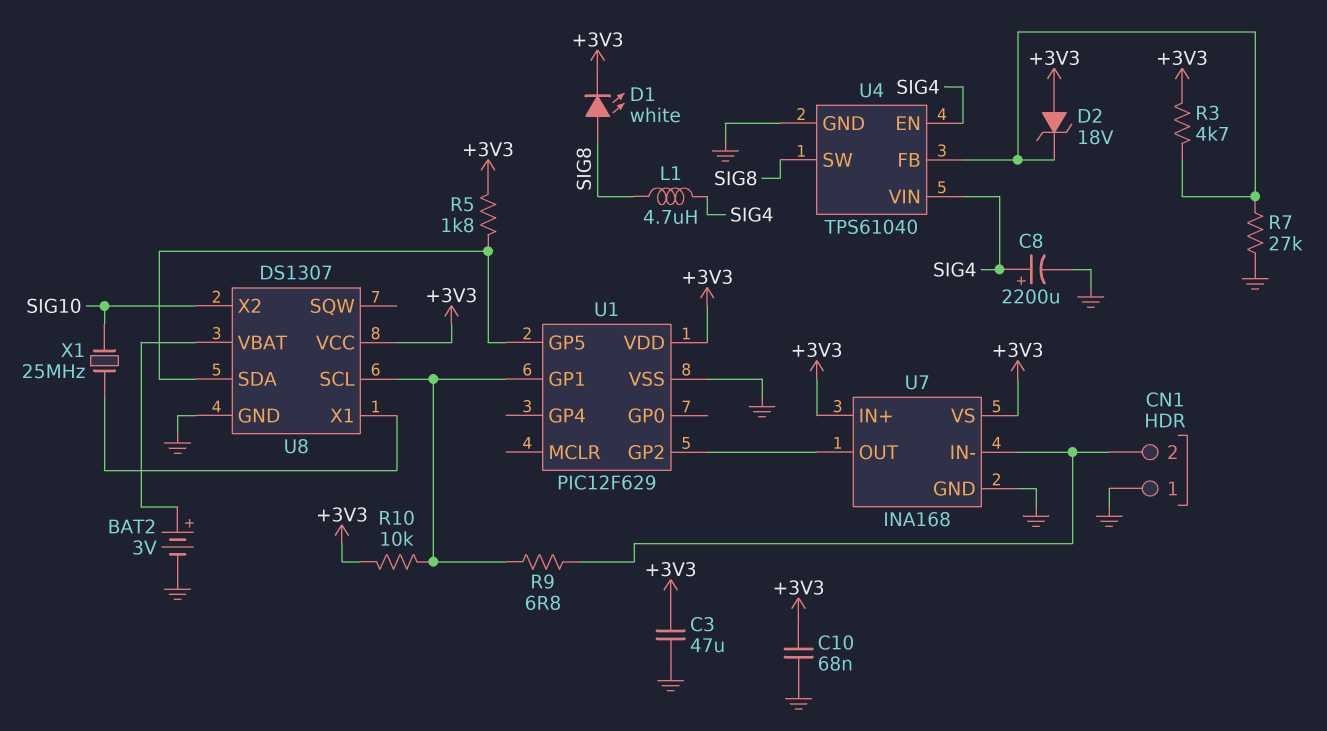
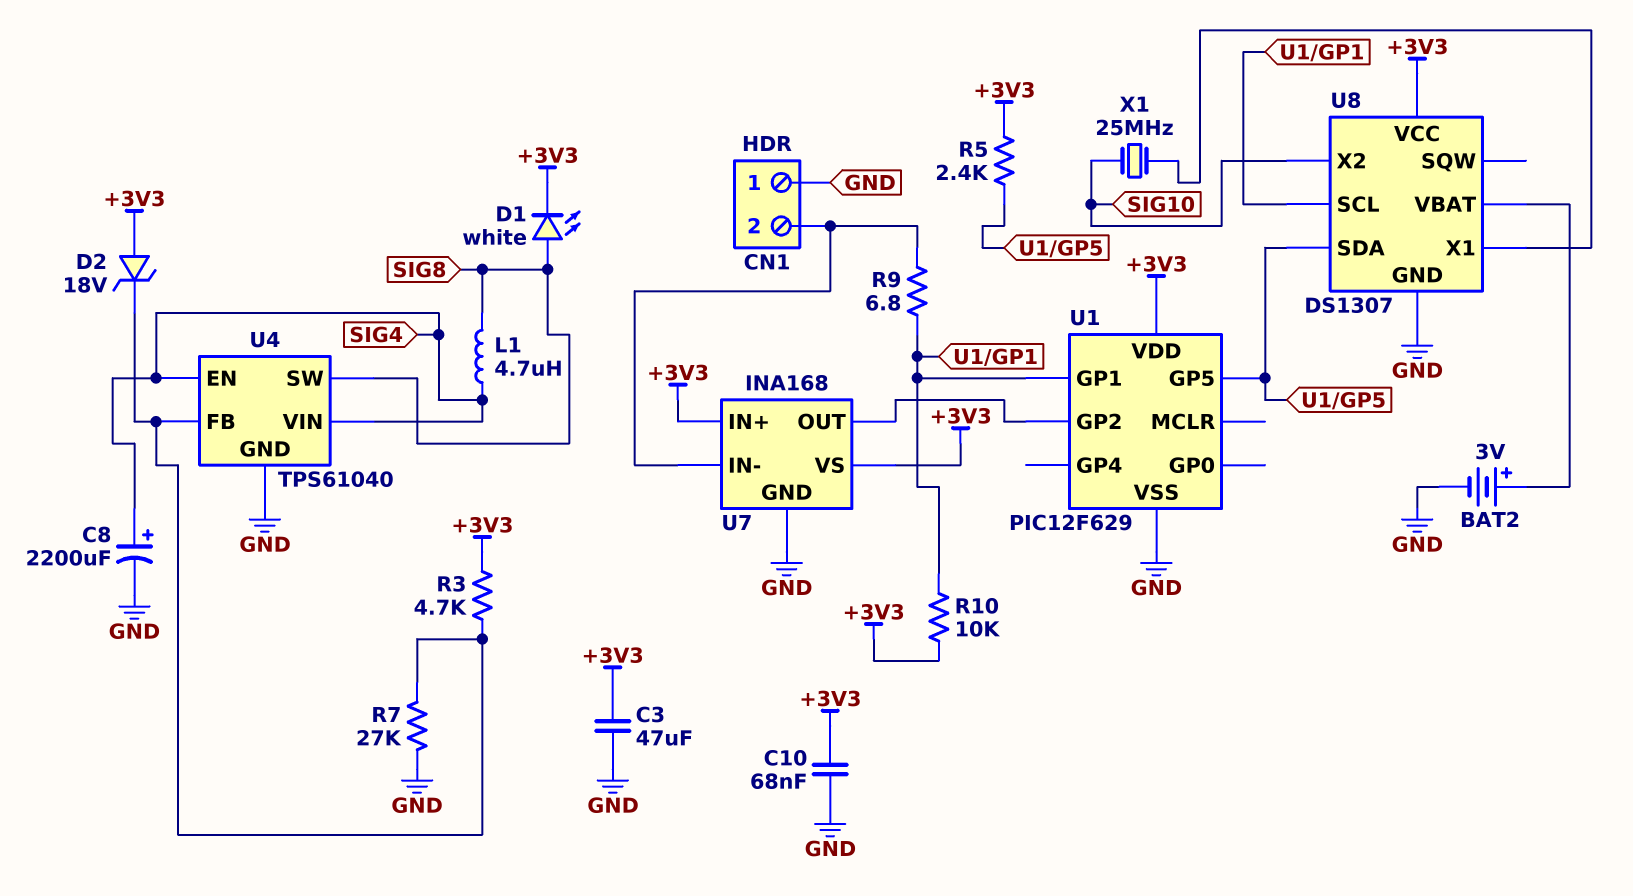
R5: 1.8k (+3V3, U1/GP5) -> 2.4k (+3V3, U1/GP5)

